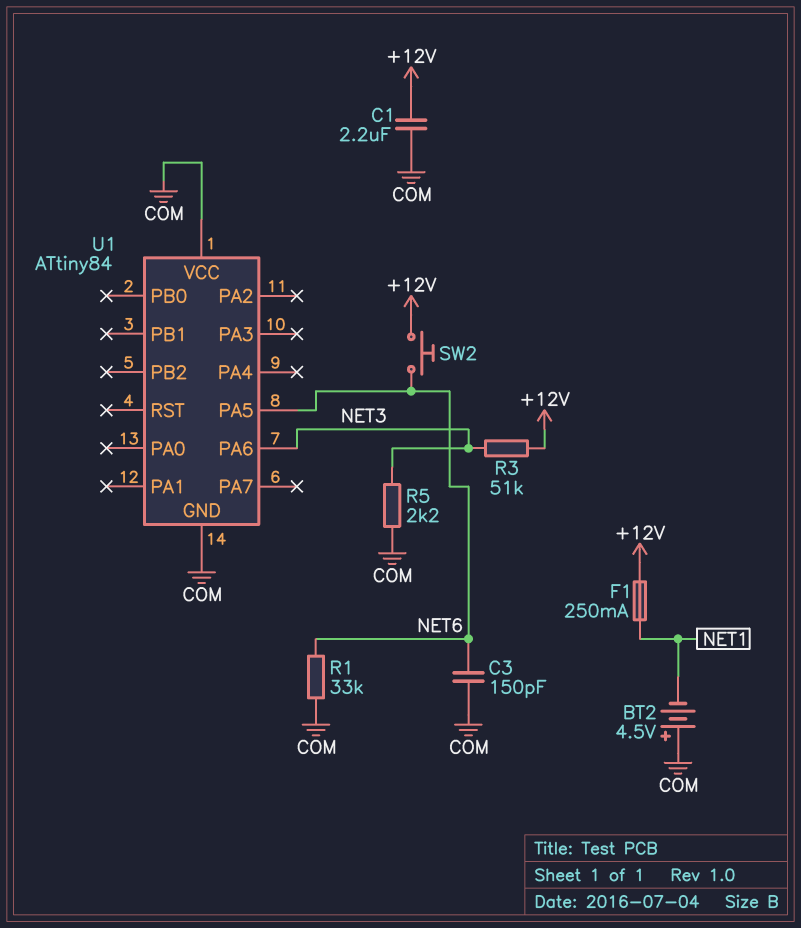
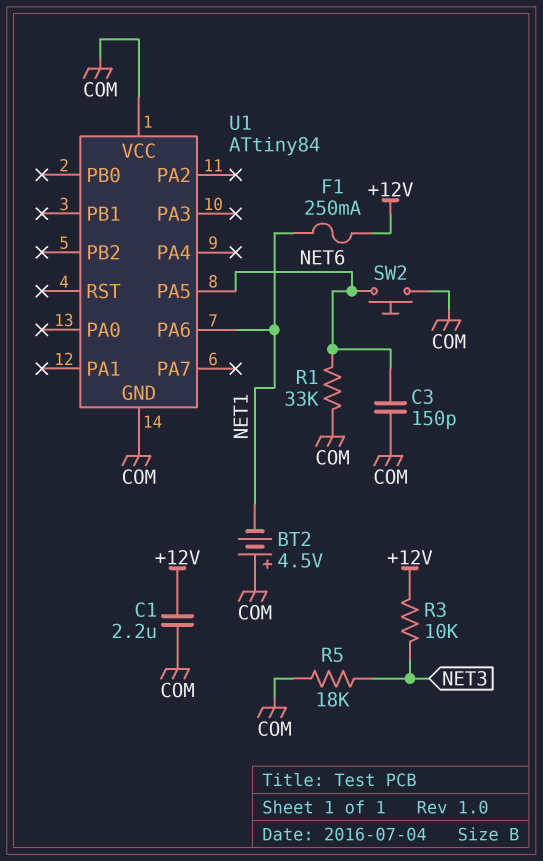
R3: 51k (+12V, NET3) -> 10k (+12V, NET3)
R5: 2.2k (COM, NET3) -> 18k (COM, NET3)
SW2: button (+12V, NET6) -> button (COM, NET6)
U1 pin PA6: NET3 -> NET1

